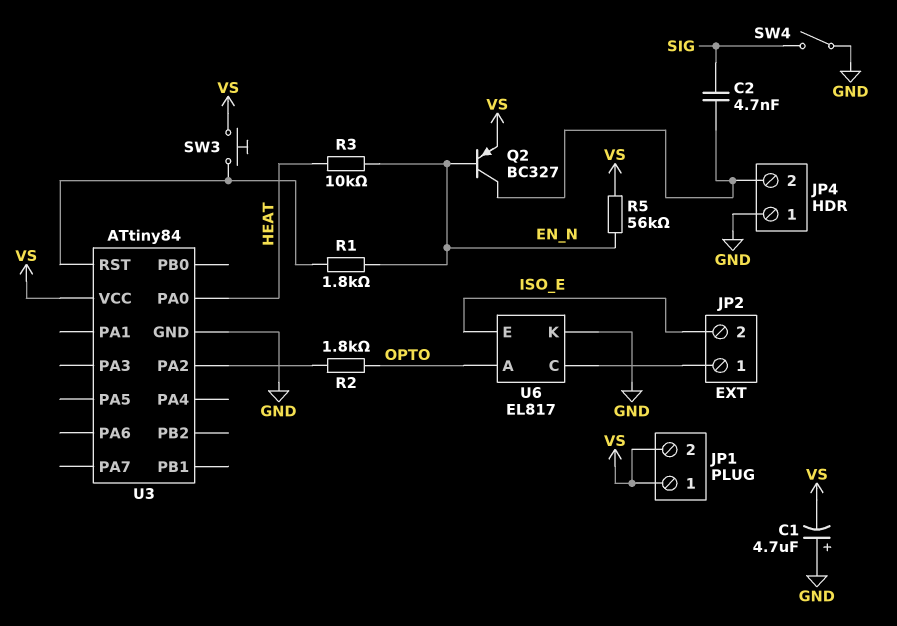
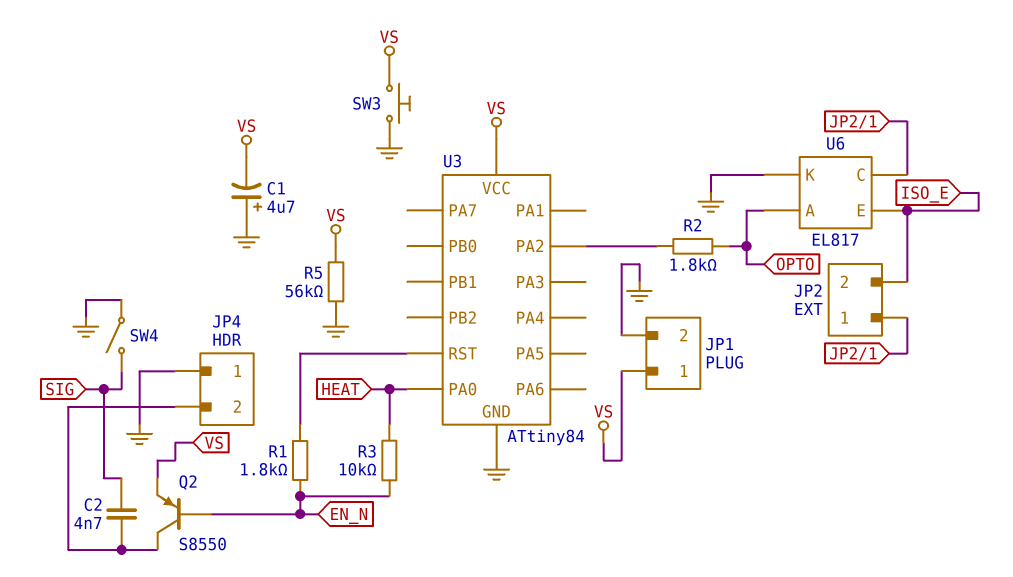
JP1 pin 2: VS -> GND
Q2: PNP BC327 (B EN_N, C JP4/2, E VS) -> PNP S8550 (B EN_N, C JP4/2, E VS)
R5: 56k (EN_N, VS) -> 56k (GND, VS)
SW3: button (U3/RST, VS) -> button (GND, VS)

